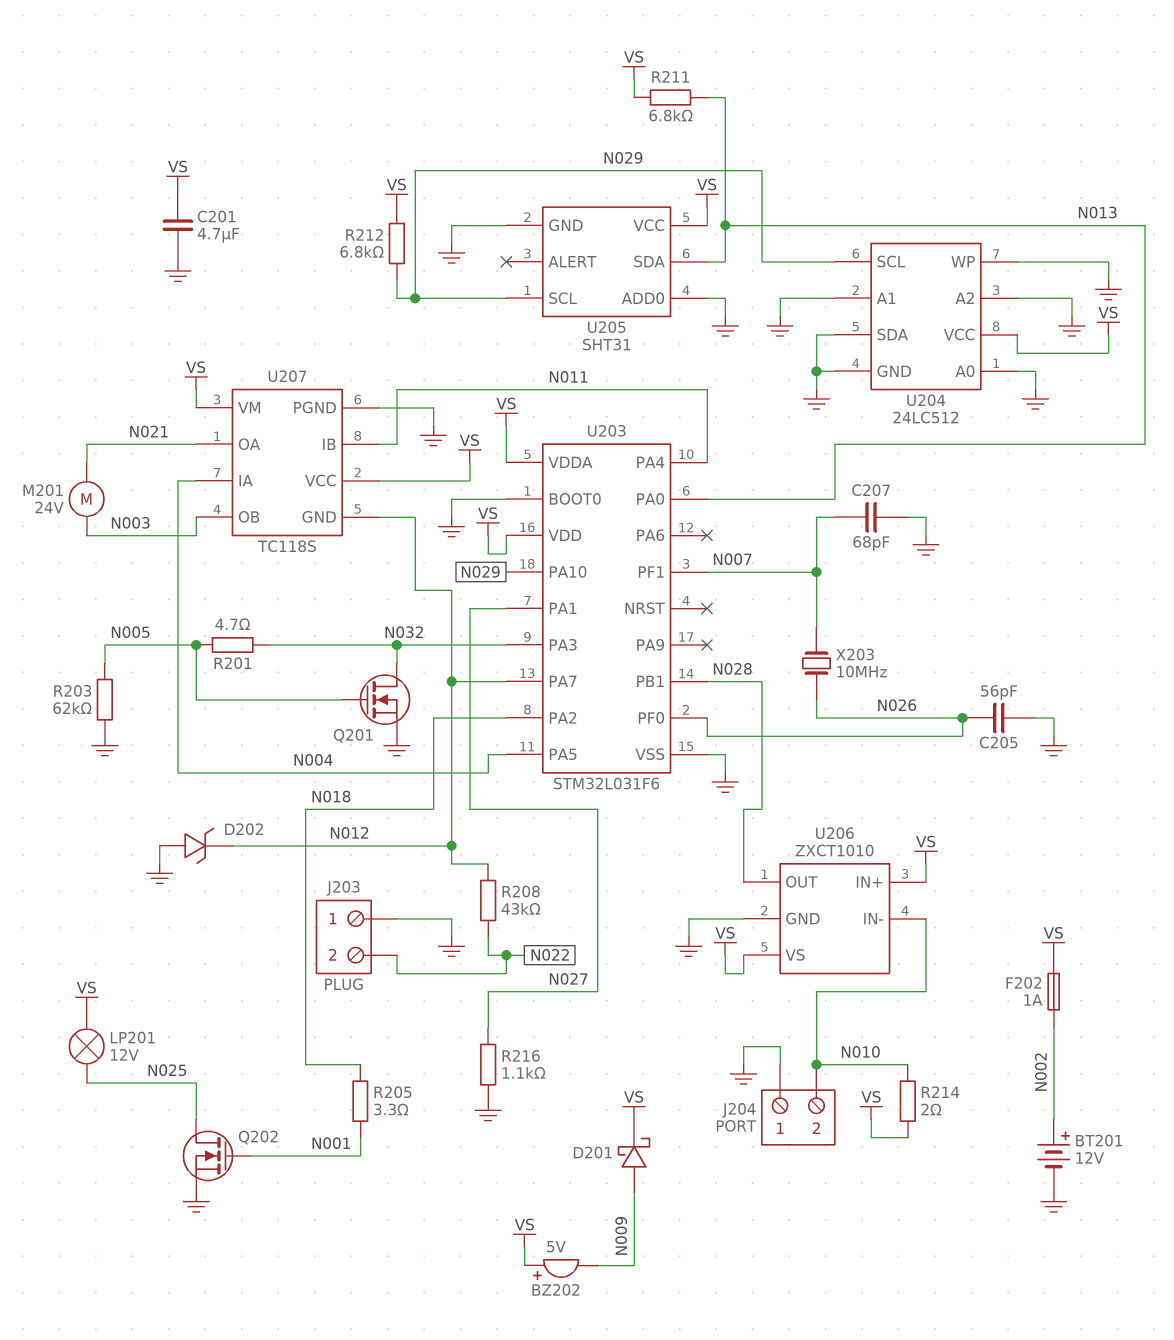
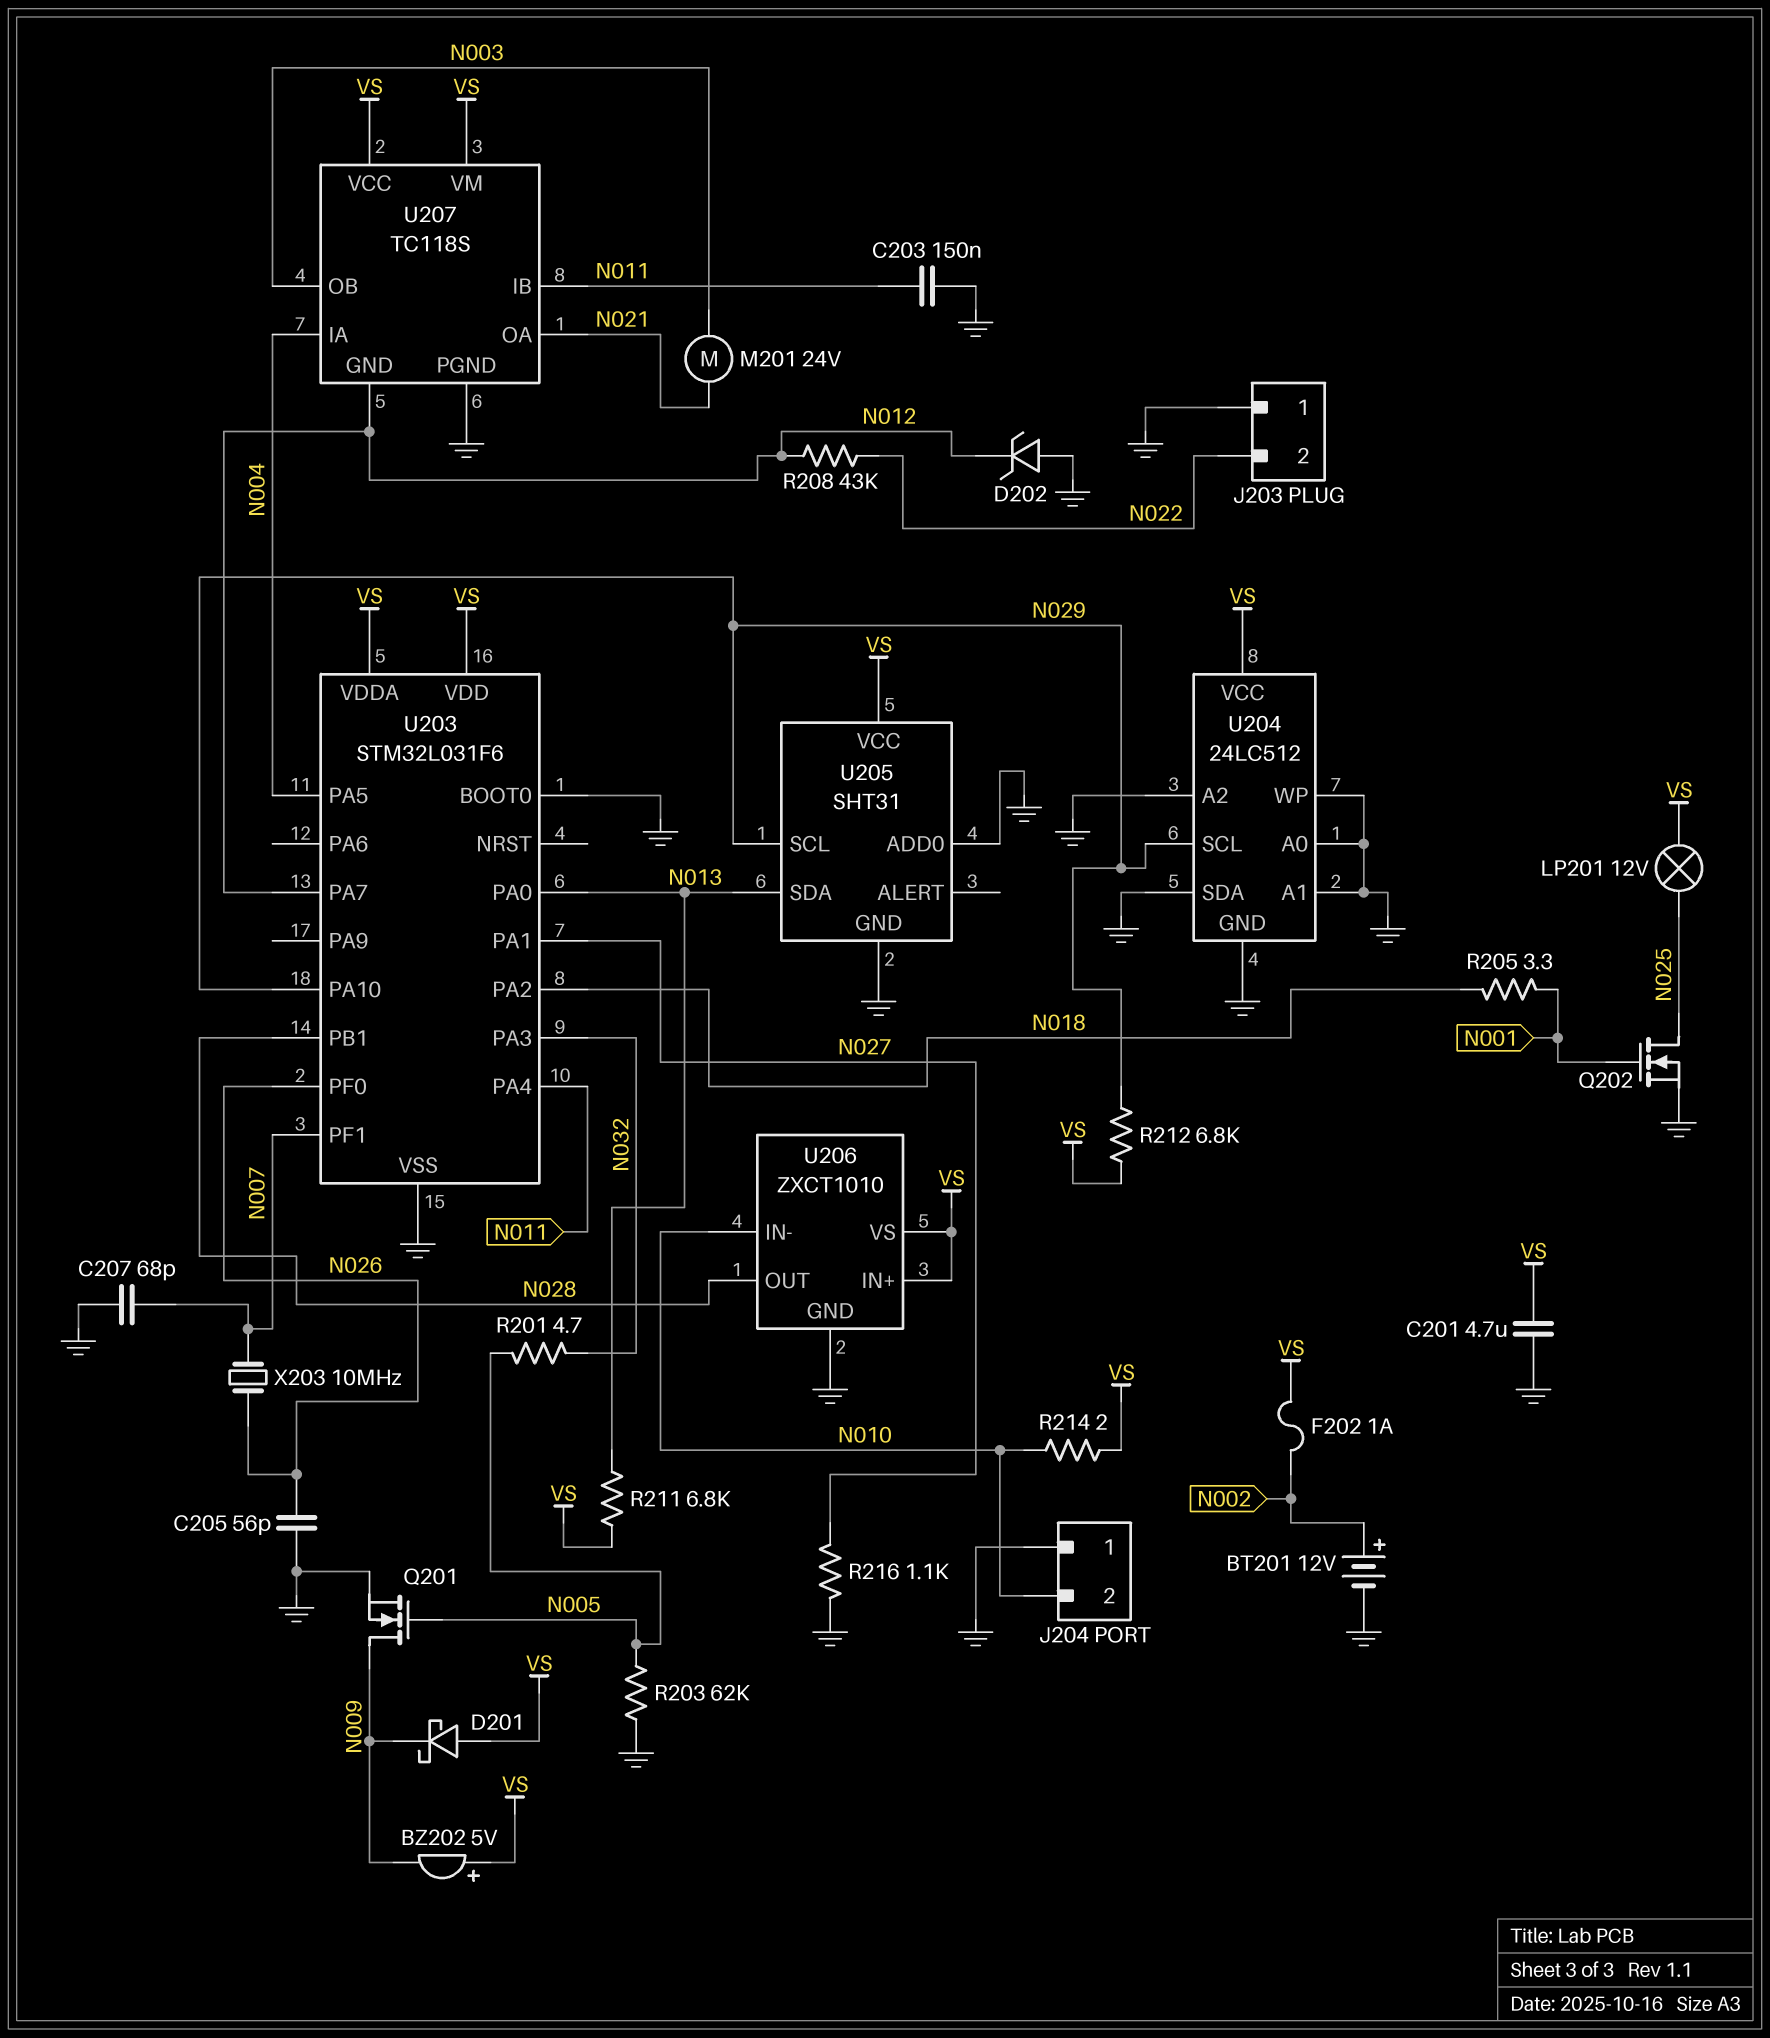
C203: none -> 150nF (GND, N011)
D201: schottky (A N009, K VS) -> schottky (A VS, K N009)
Q201: NMOS (G N005, D N032, S GND) -> NMOS (G N005, D N009, S GND)

